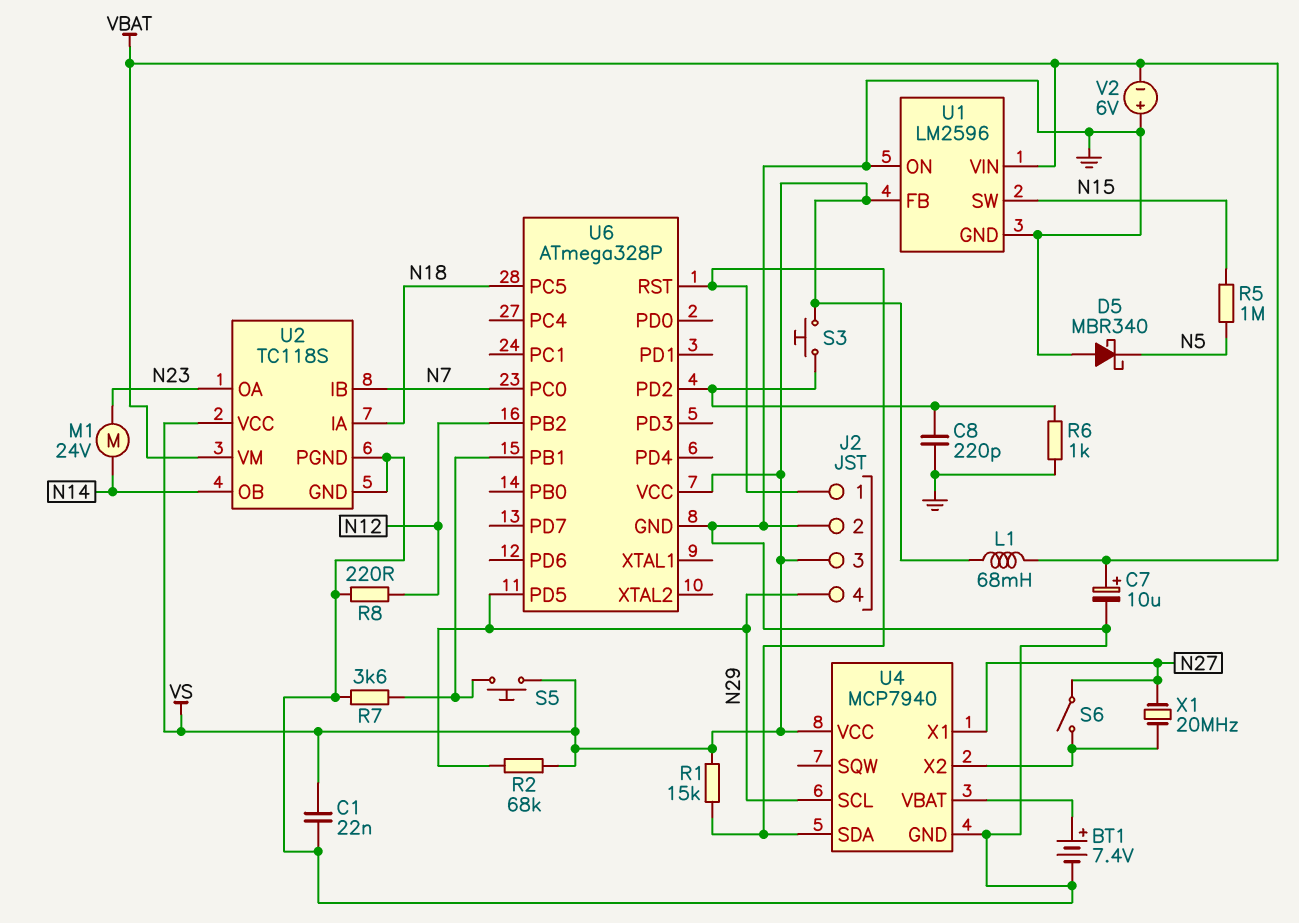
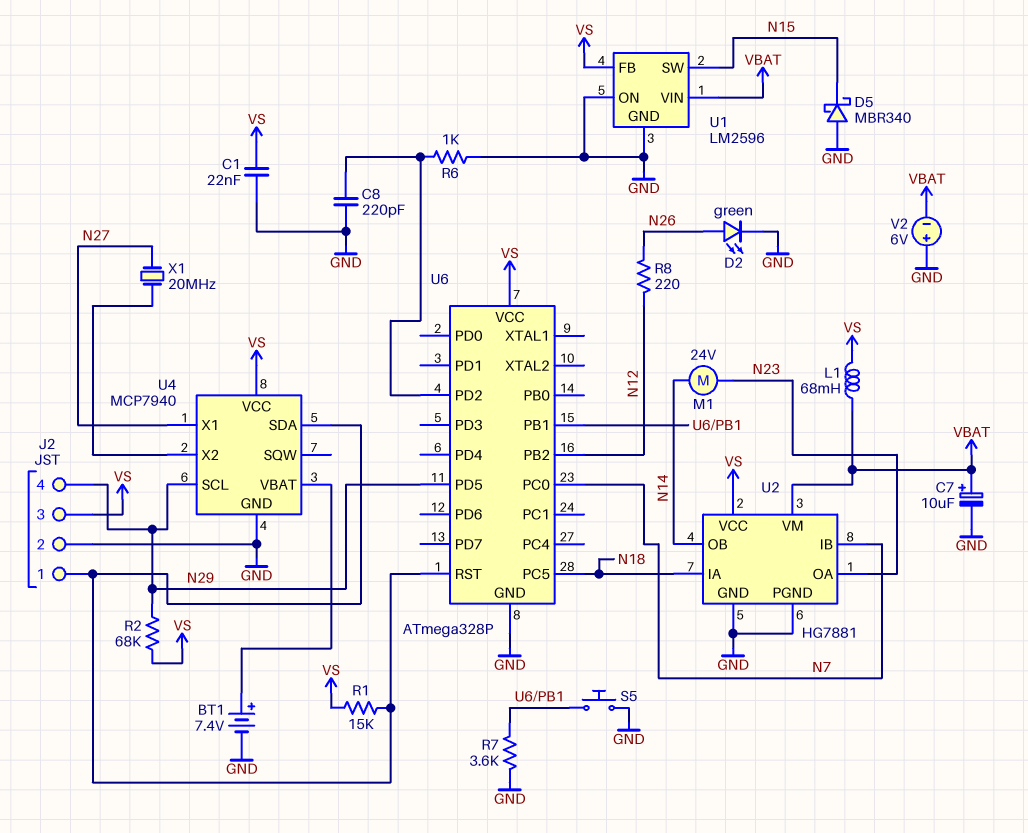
D2: none -> LED green (A N26, K GND)
D5: schottky MBR340 (A GND, K N5) -> schottky MBR340 (A GND, K N15)
R5: 1M (N5, N15) -> none
R8: 220 (GND, N12) -> 220 (N12, N26)
S3: button (U6/PD2, VS) -> none
S5: button (U6/PB1, VS) -> button (GND, U6/PB1)
S6: switch (N27, U4/X2) -> none
U2: TC118S -> HG7881

